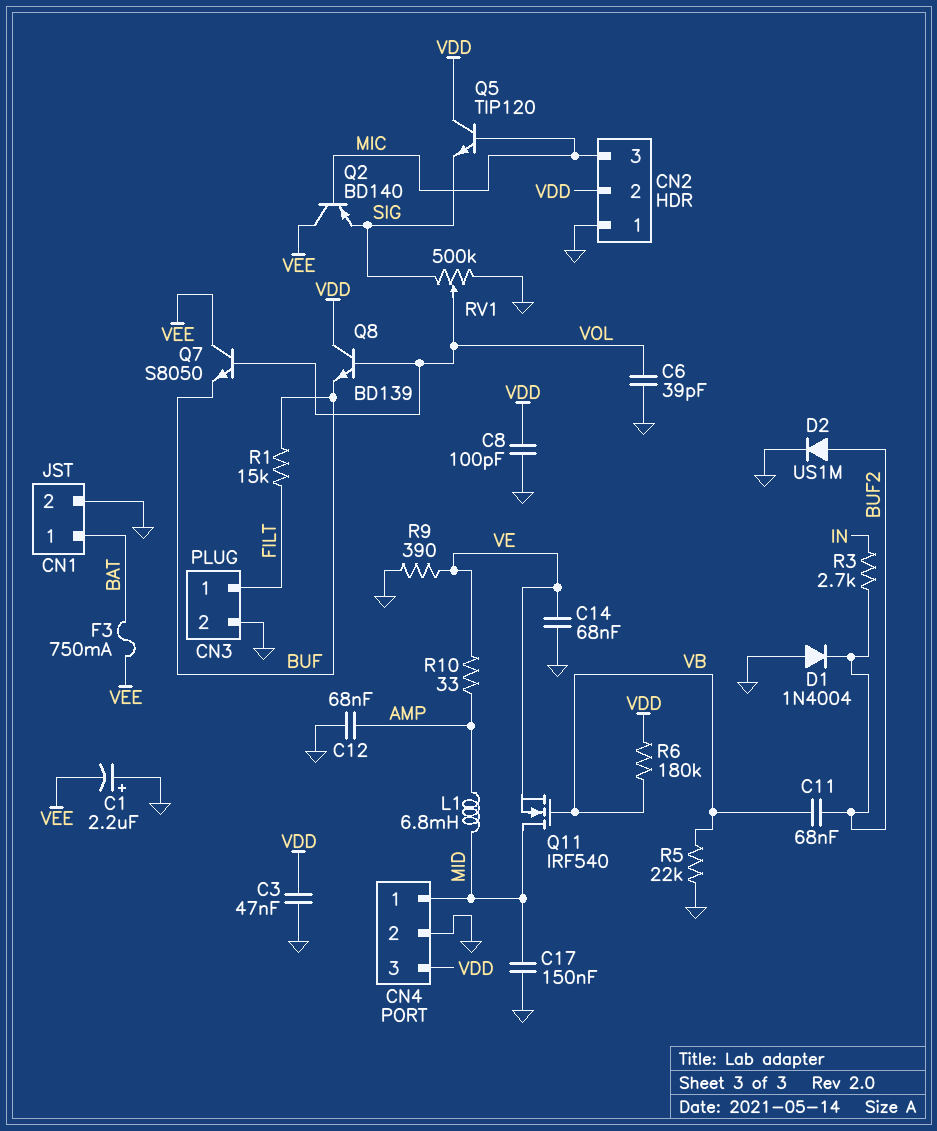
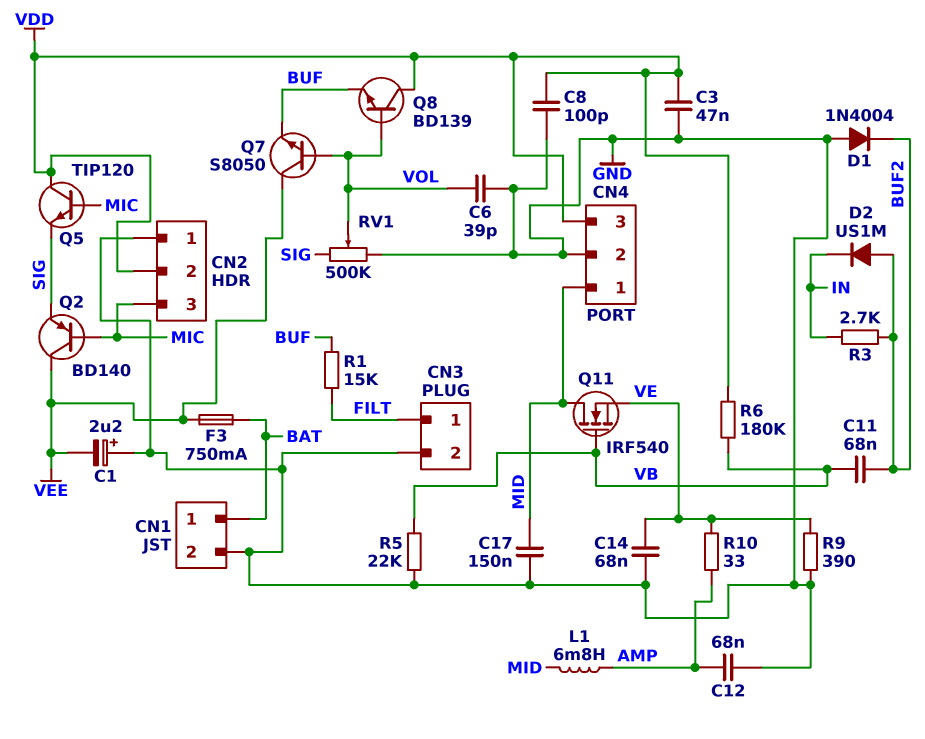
D2: diode US1M (A BUF2, K GND) -> diode US1M (A BUF2, K IN)

